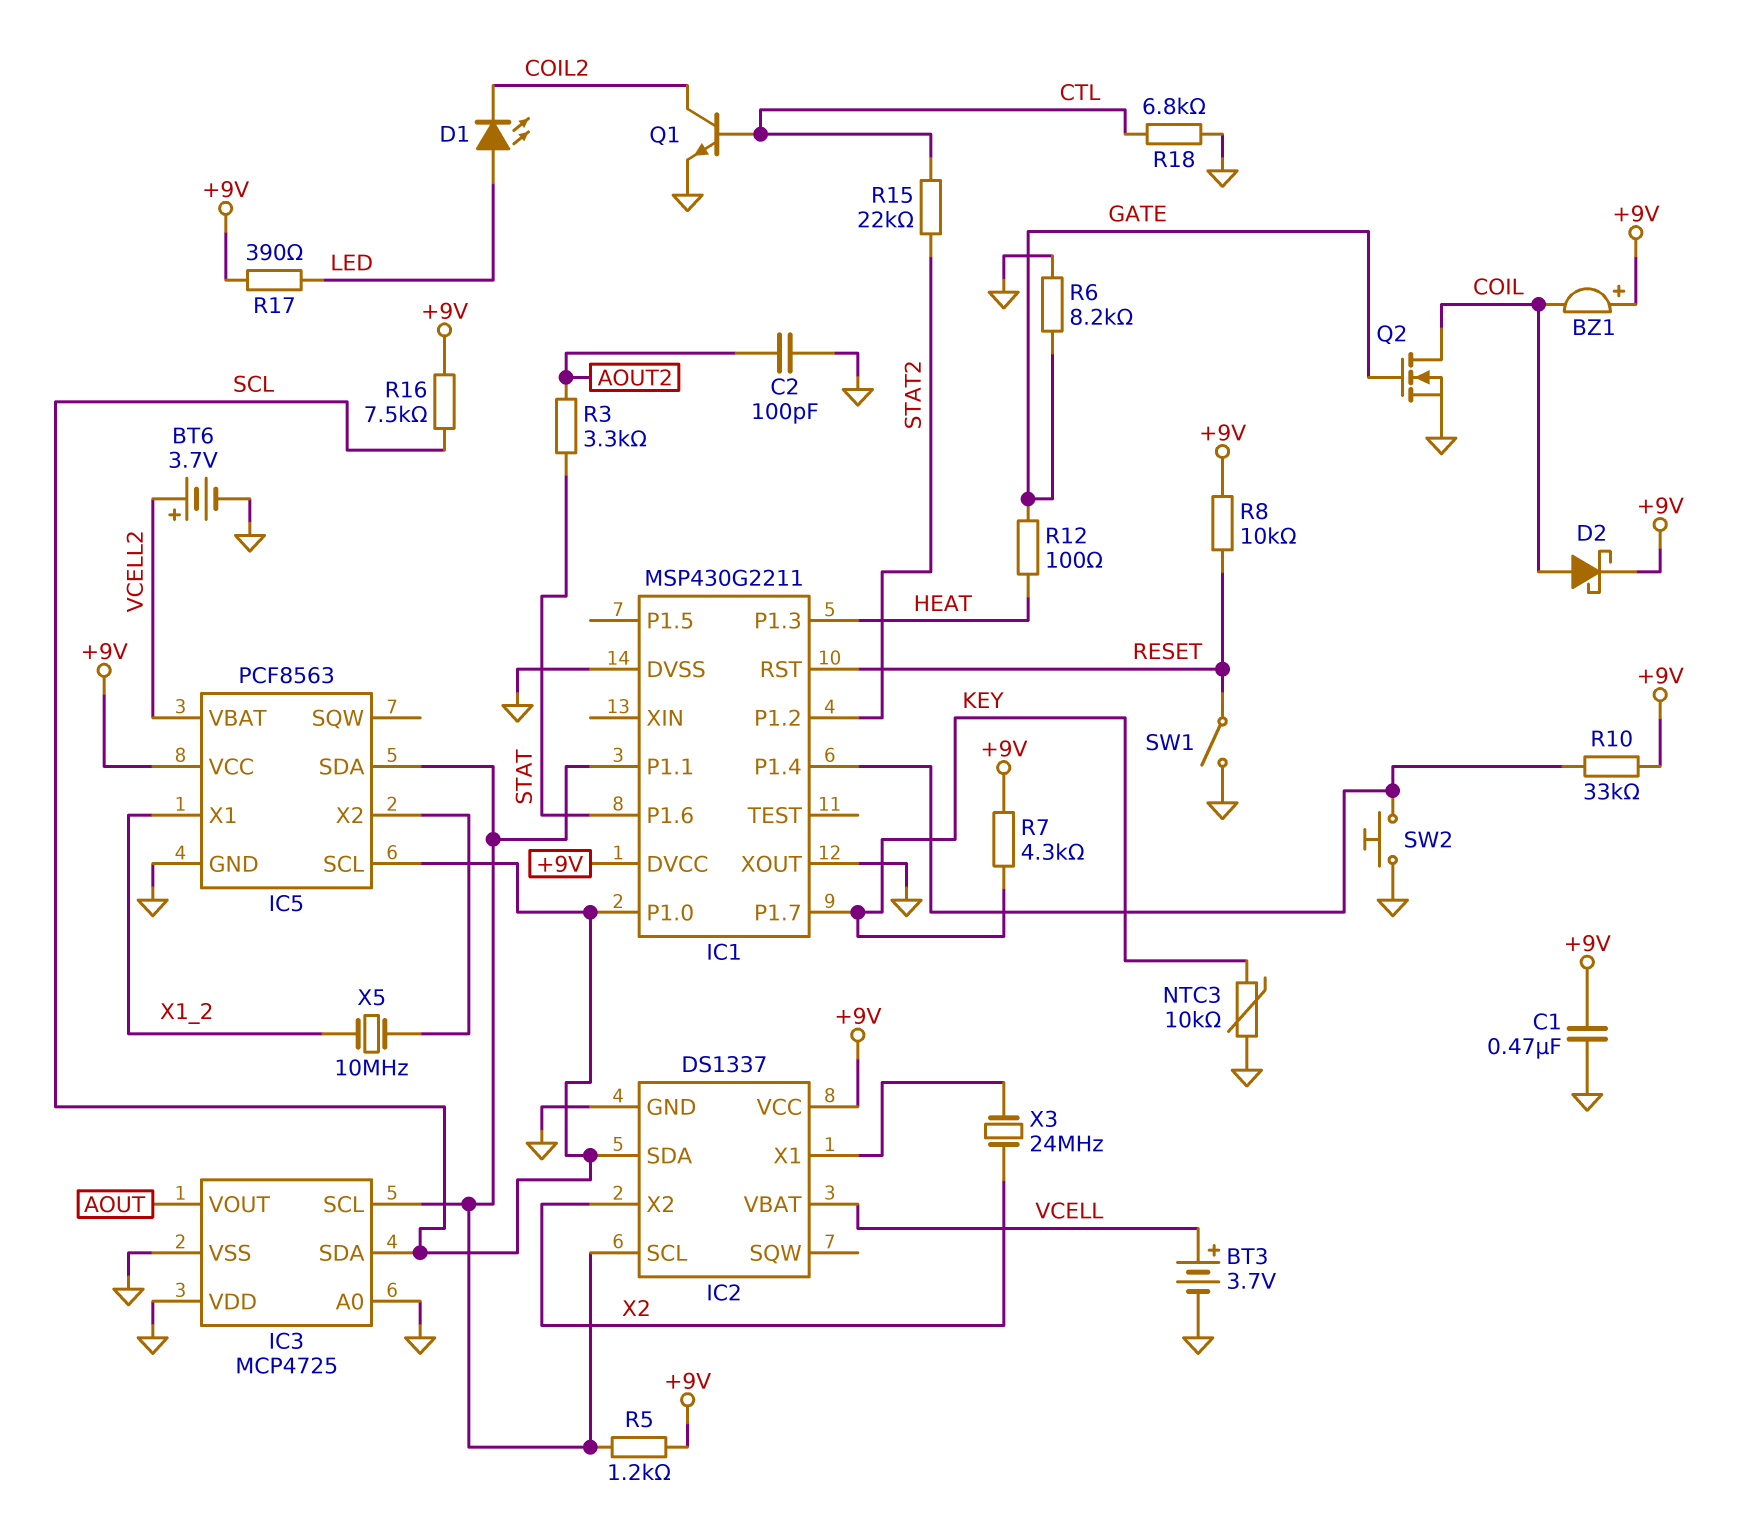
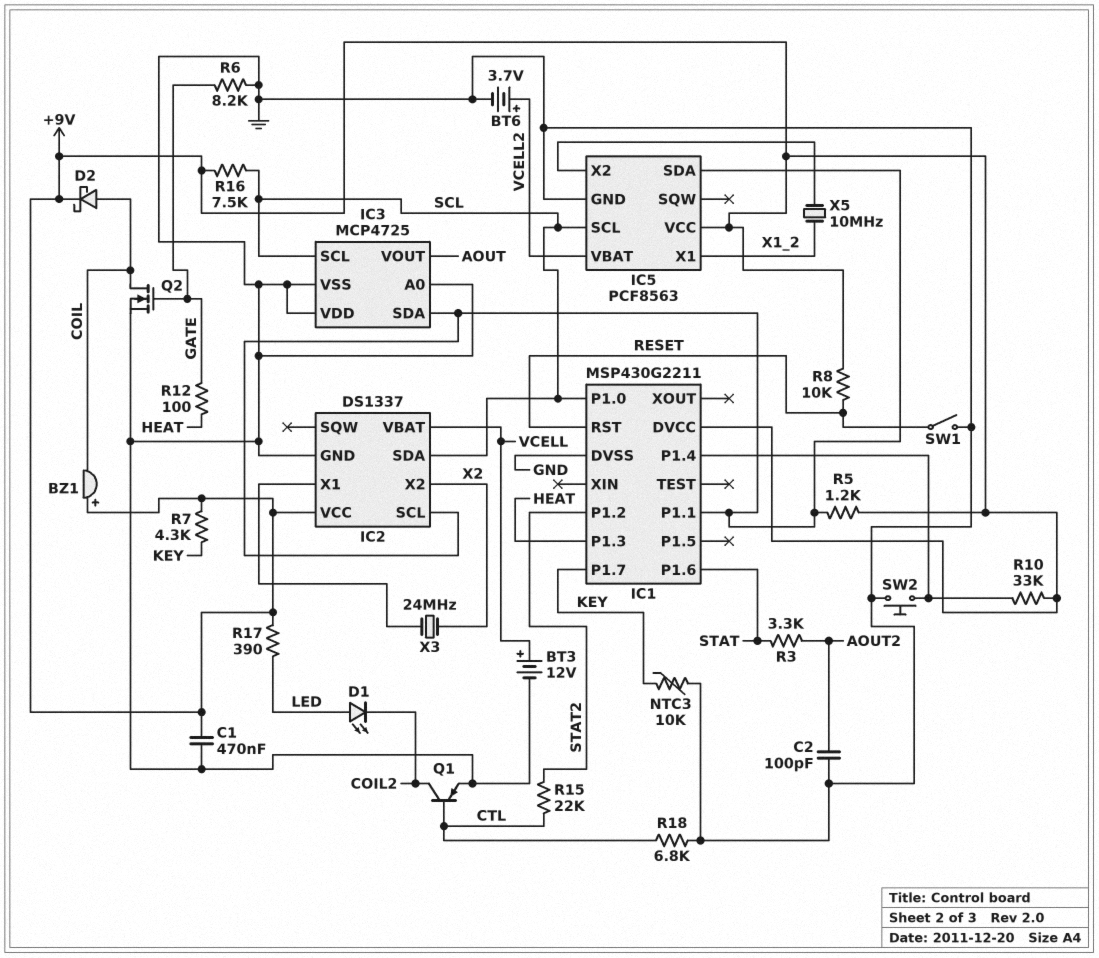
BT3: 3.7V (plus VCELL, minus GND) -> 12V (plus VCELL, minus GND)
IC1 pin XOUT: GND -> none
IC3 pin SCL: IC1/P1.1 -> SCL
IC3 pin SDA: SCL -> IC1/P1.1
Q1: NPN (B CTL, C COIL2, E GND) -> PNP (B CTL, C COIL2, E GND)

